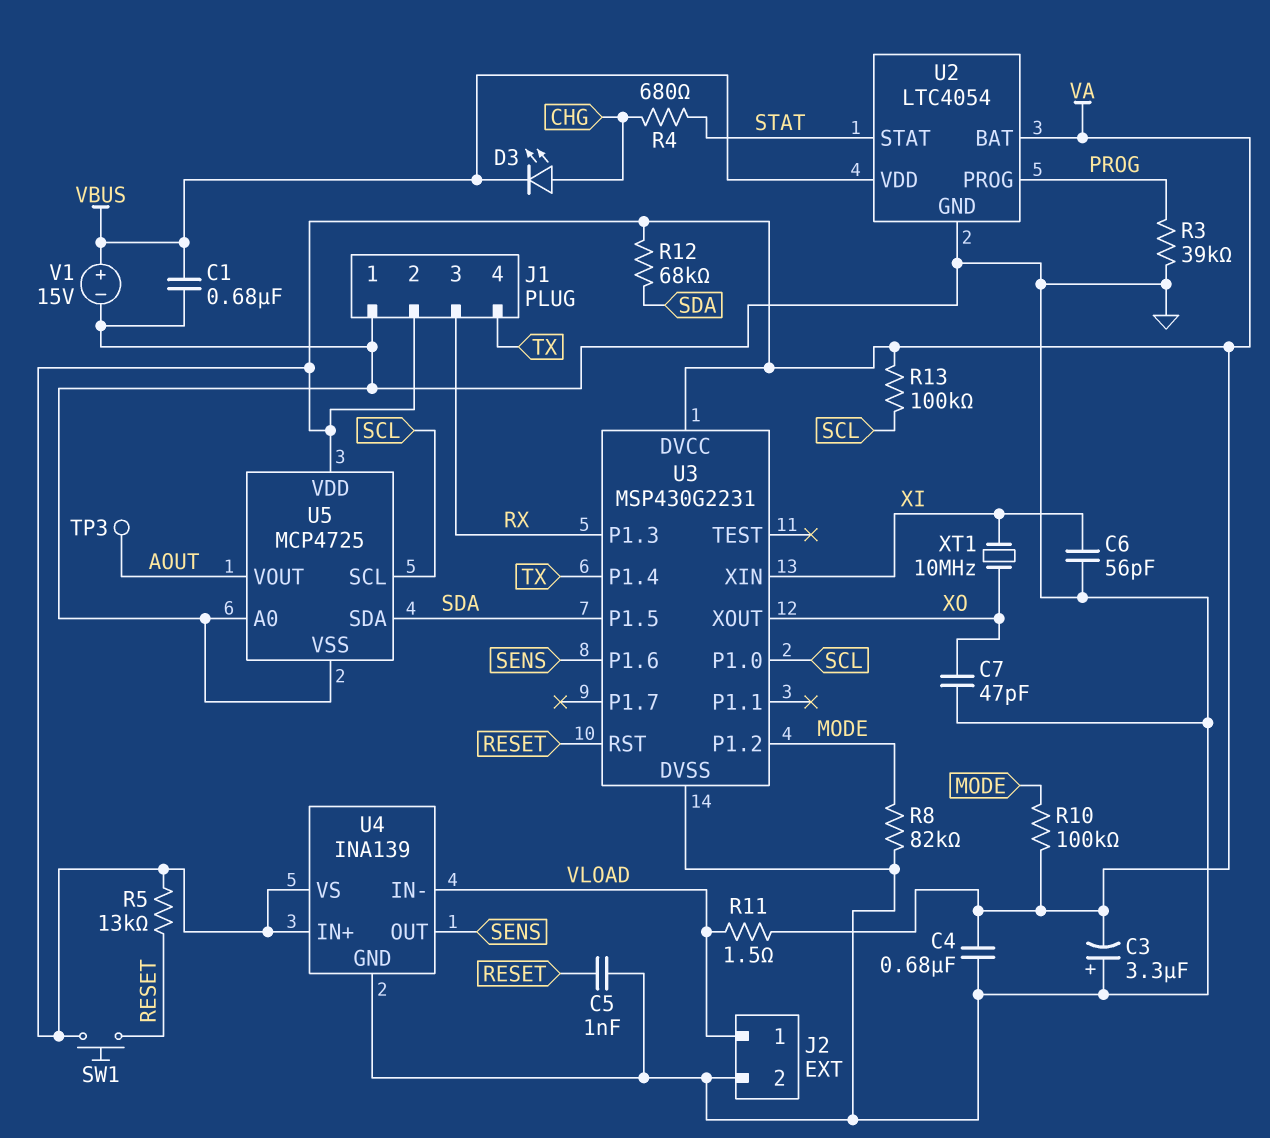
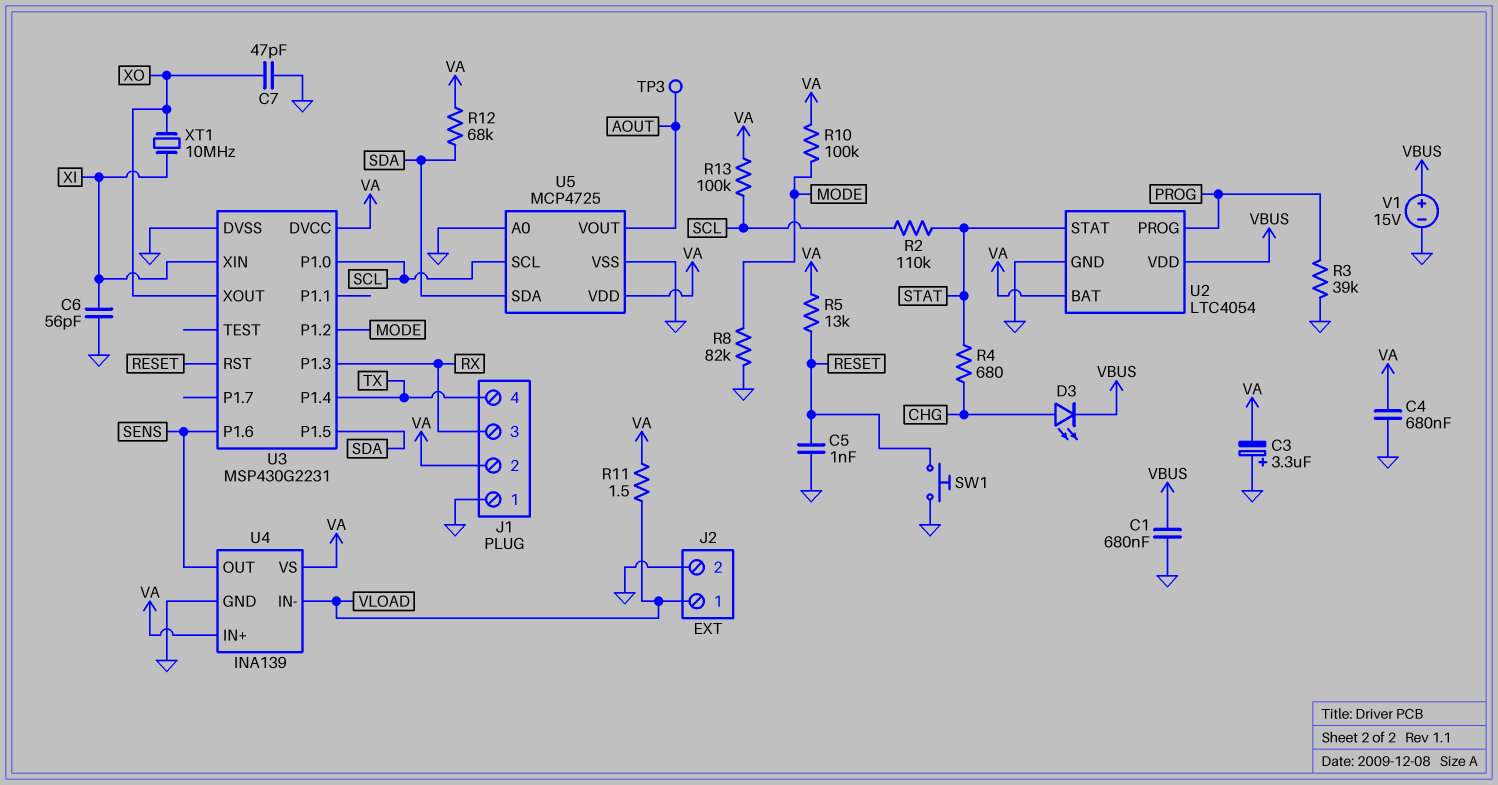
R2: none -> 110k (SCL, STAT)
SW1: button (RESET, VA) -> button (GND, RESET)

